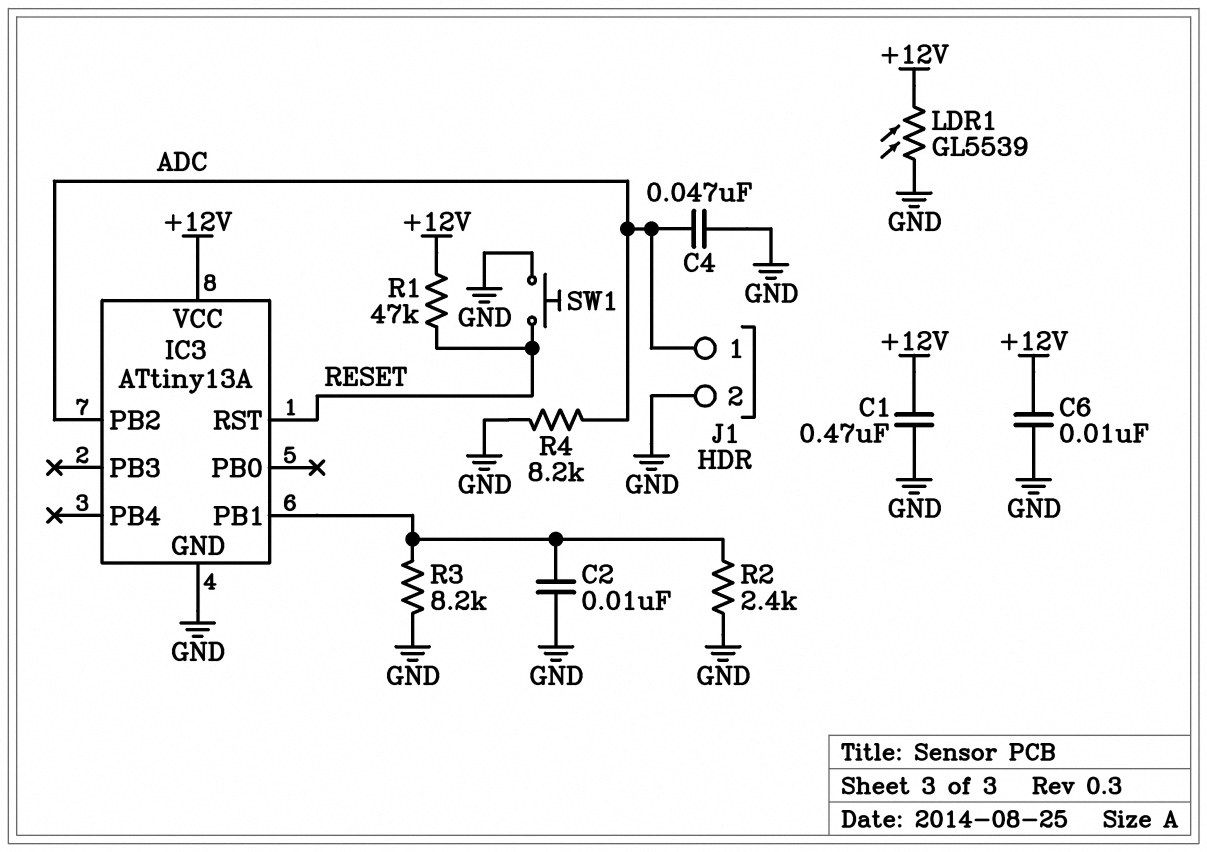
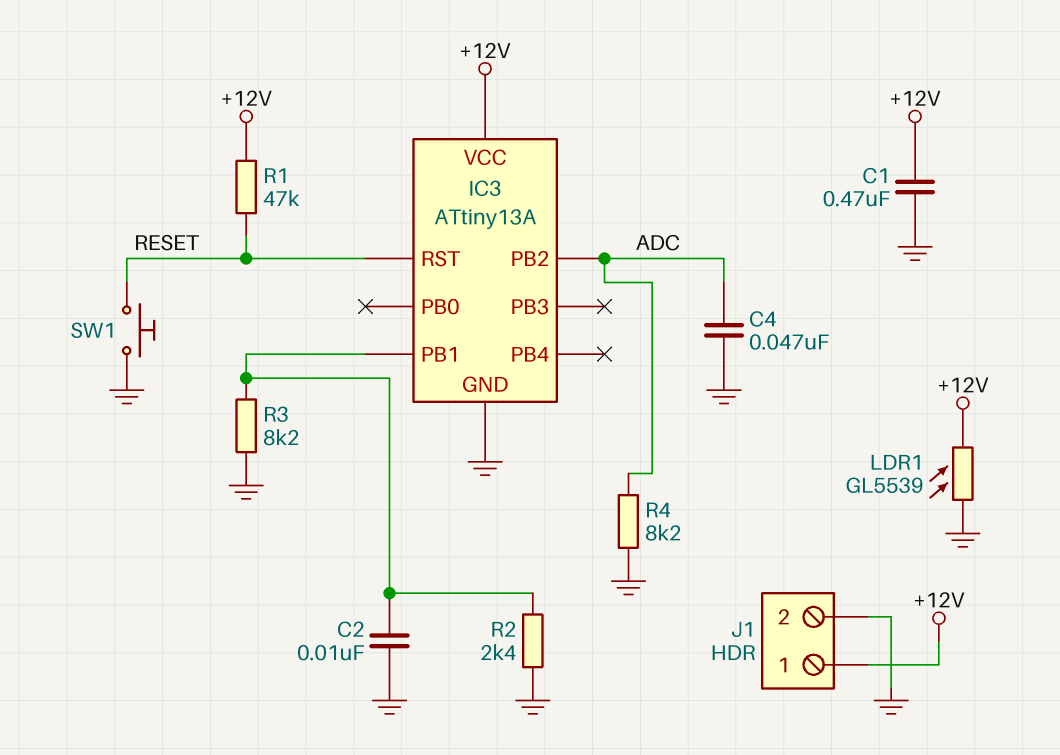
C6: 10nF (+12V, GND) -> none
J1 pin 1: ADC -> +12V

